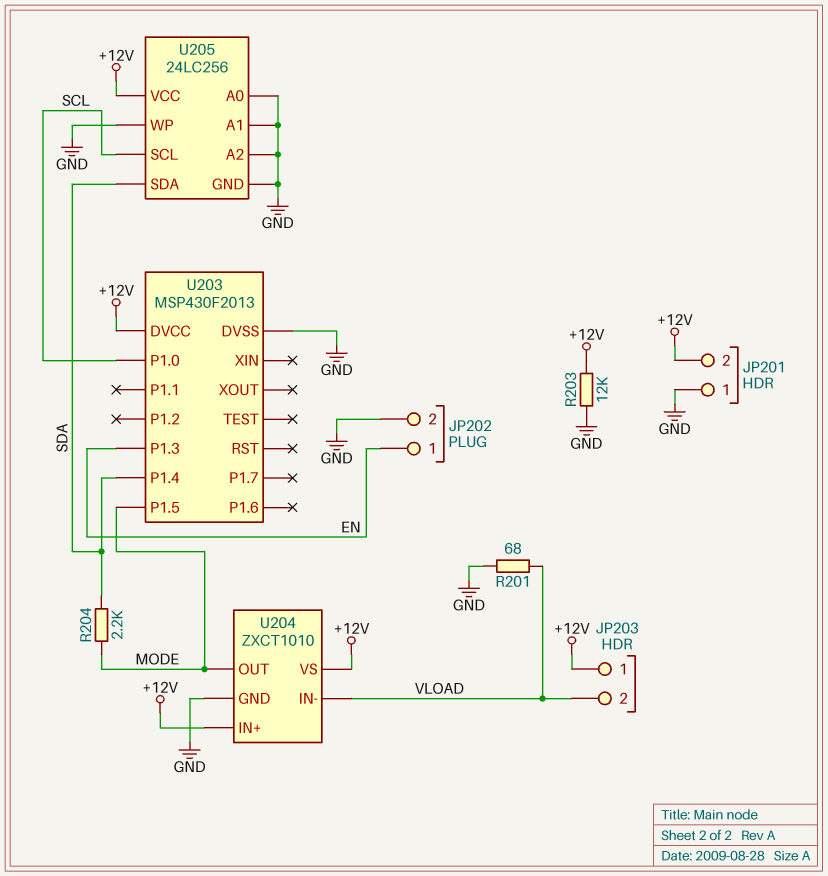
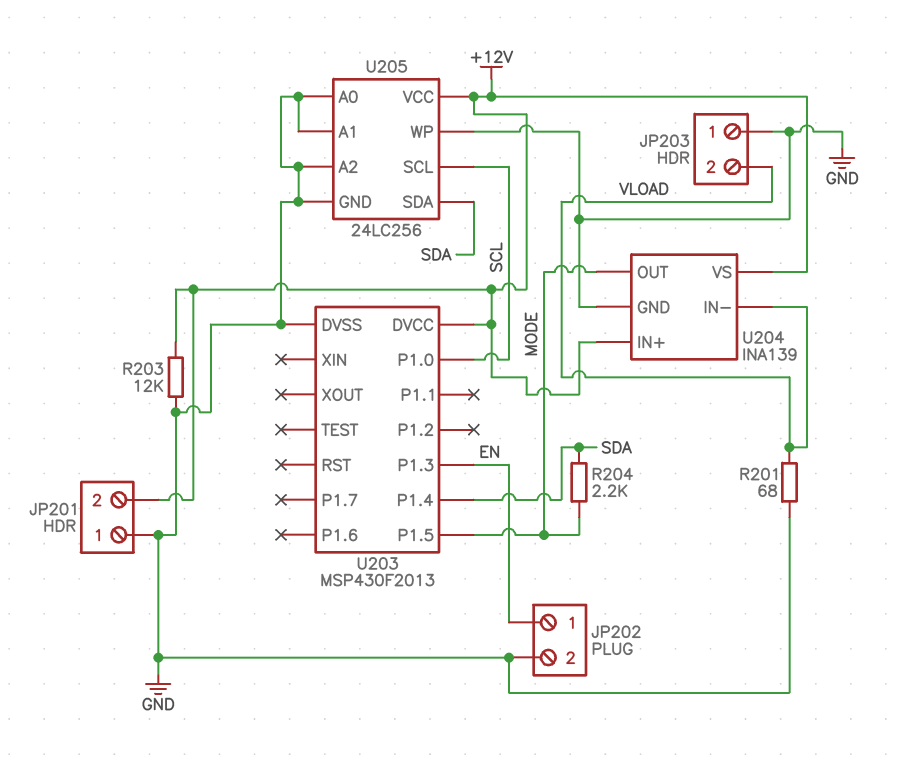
JP203 pin 1: +12V -> GND
U204: ZXCT1010 -> INA139

